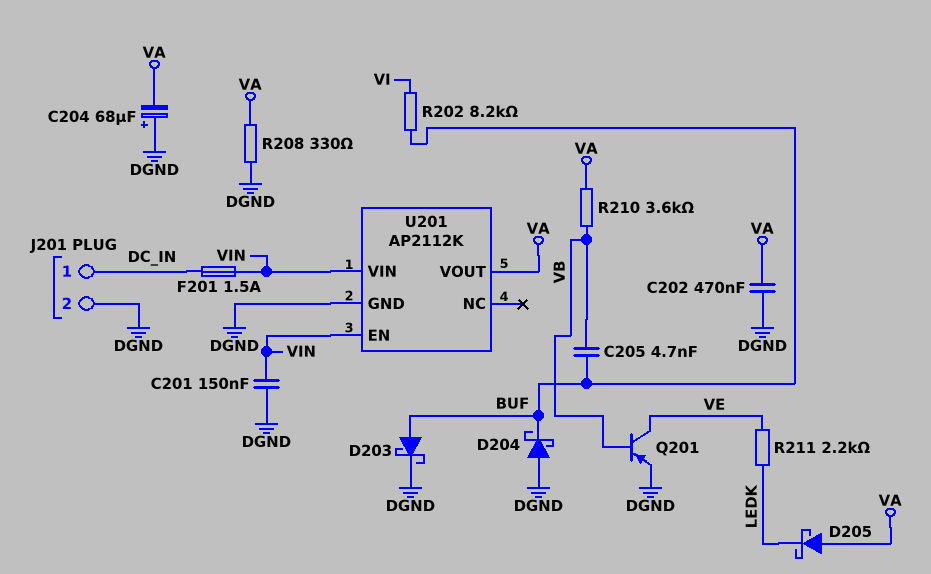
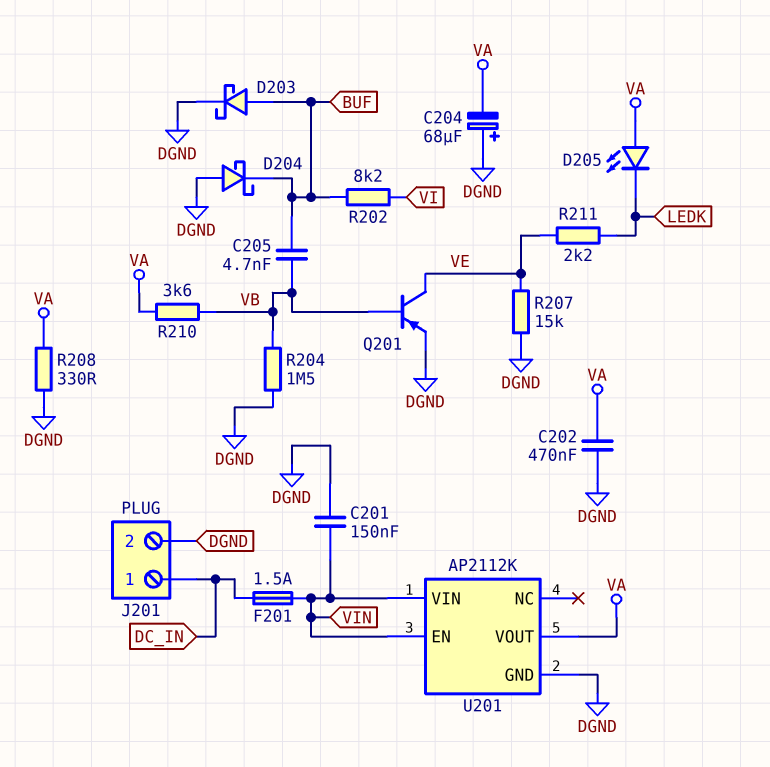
D205: schottky (A VA, K LEDK) -> LED (A VA, K LEDK)
R204: none -> 1.5M (DGND, VB)
R207: none -> 15k (DGND, VE)

